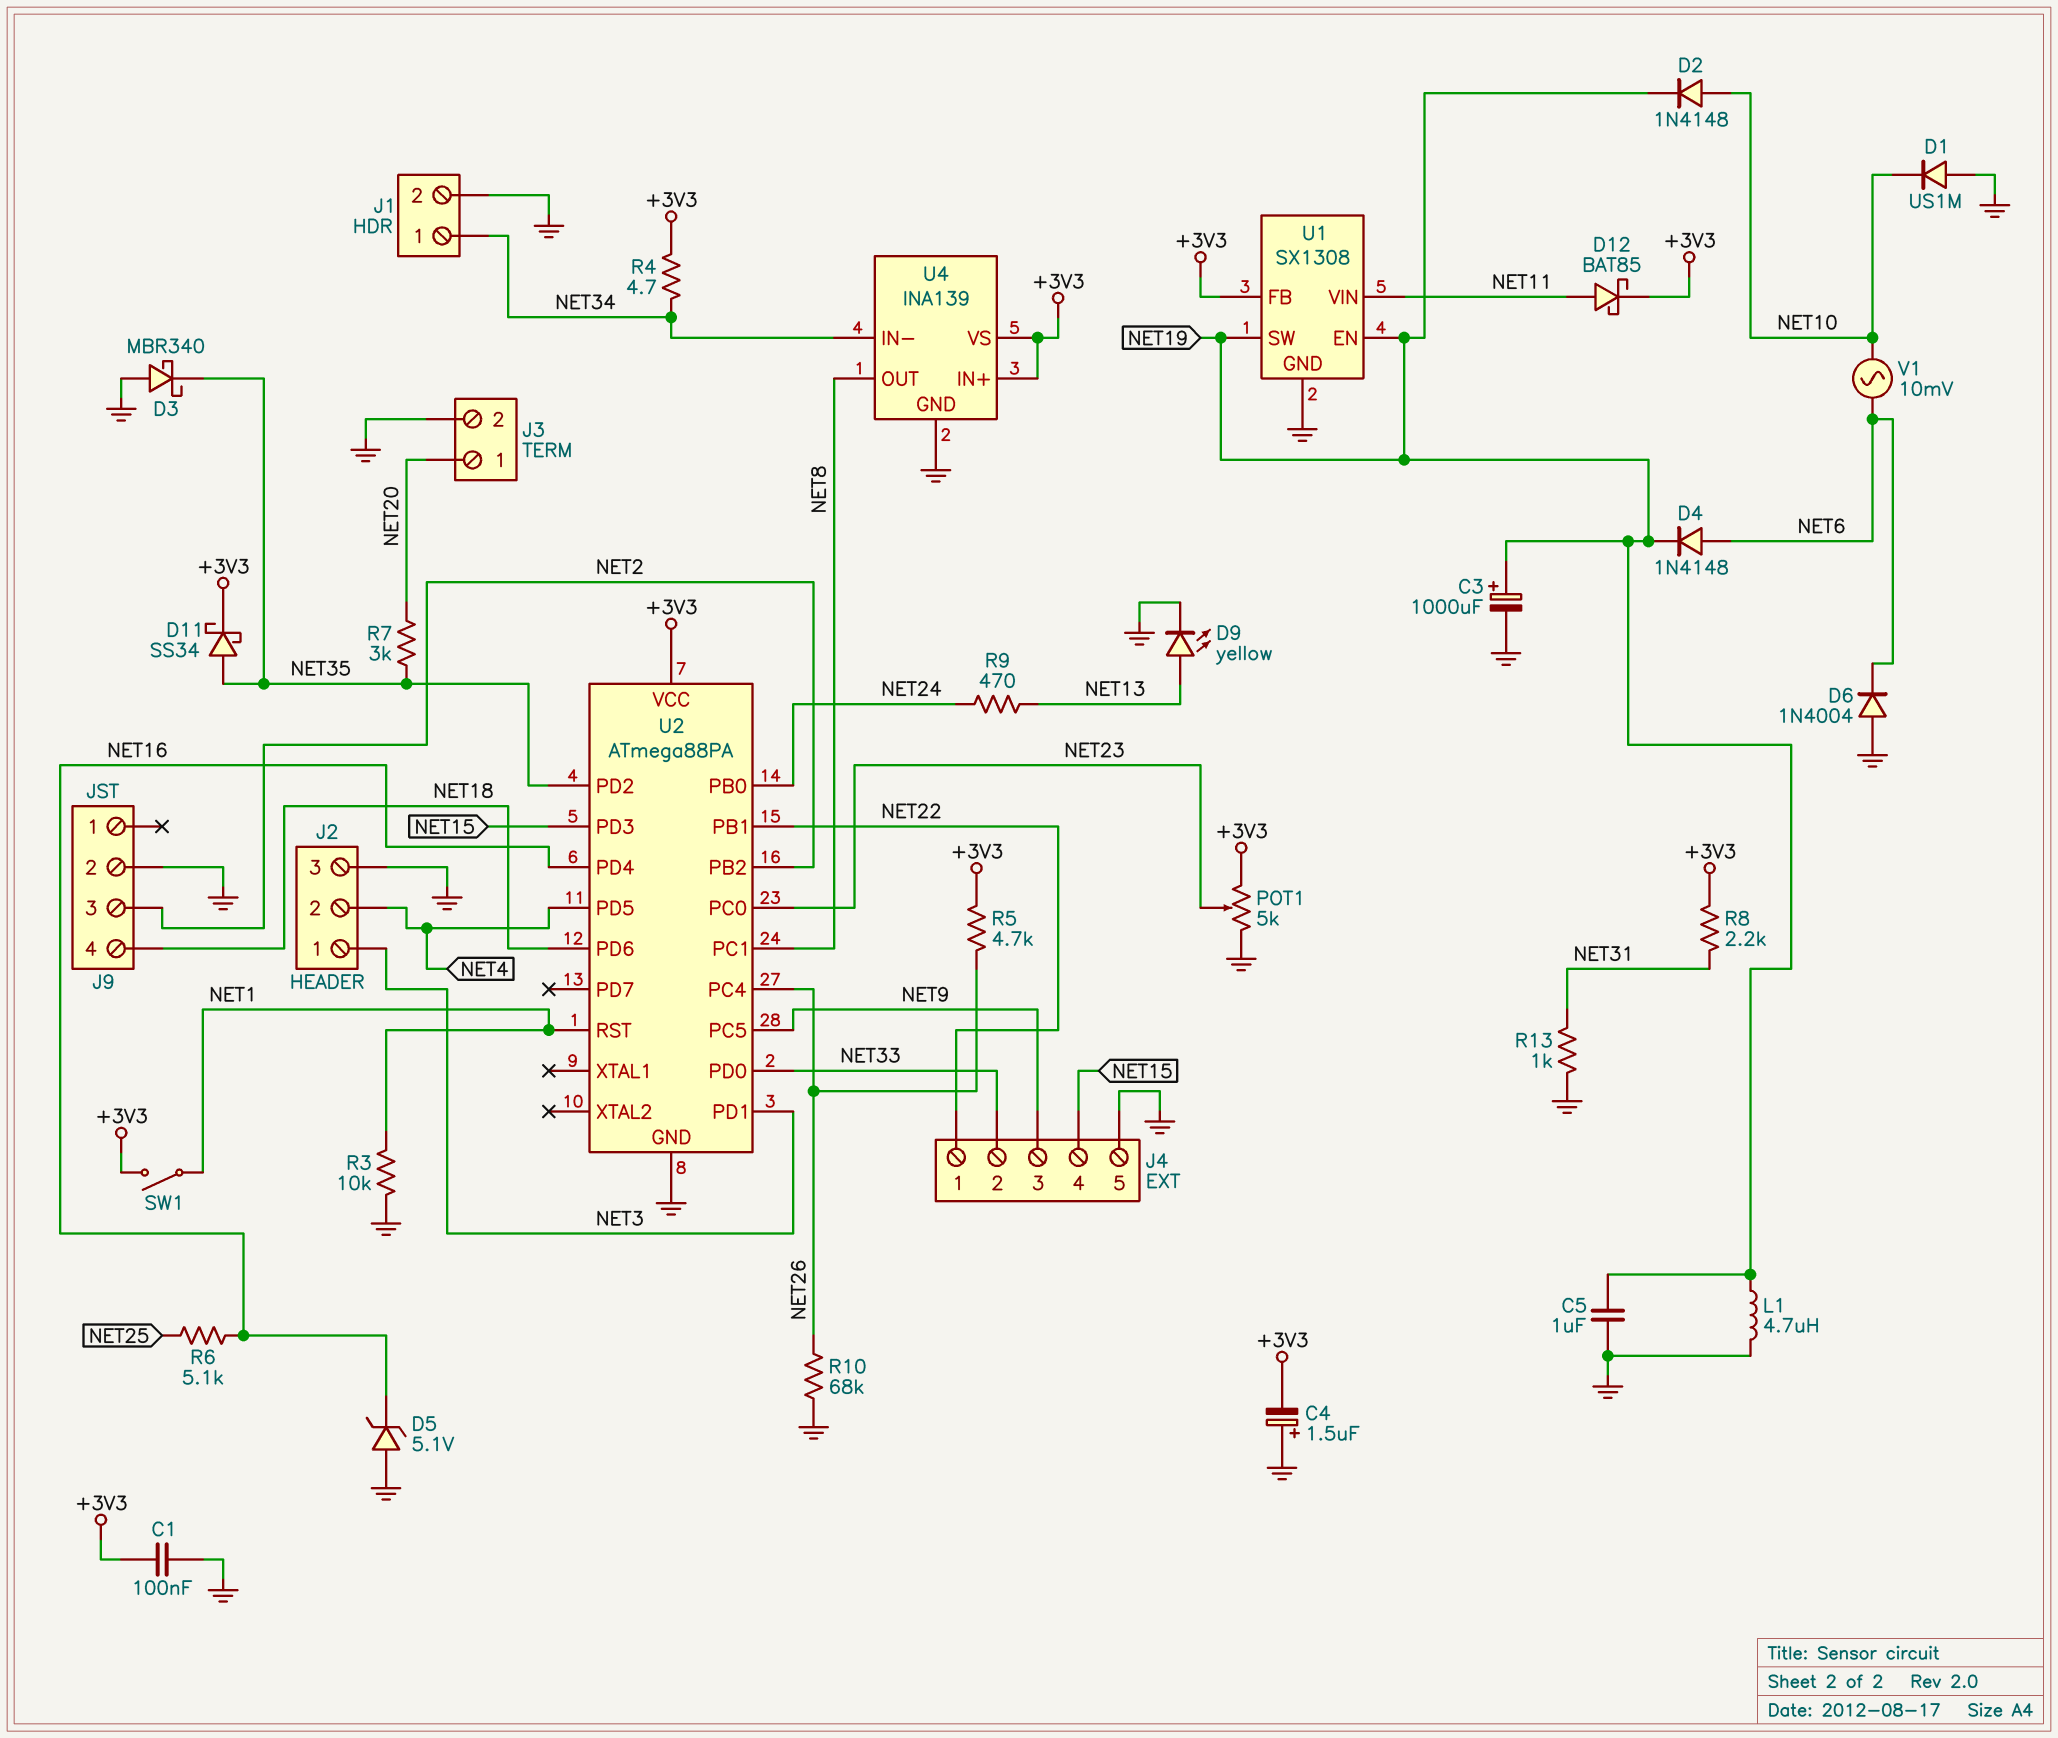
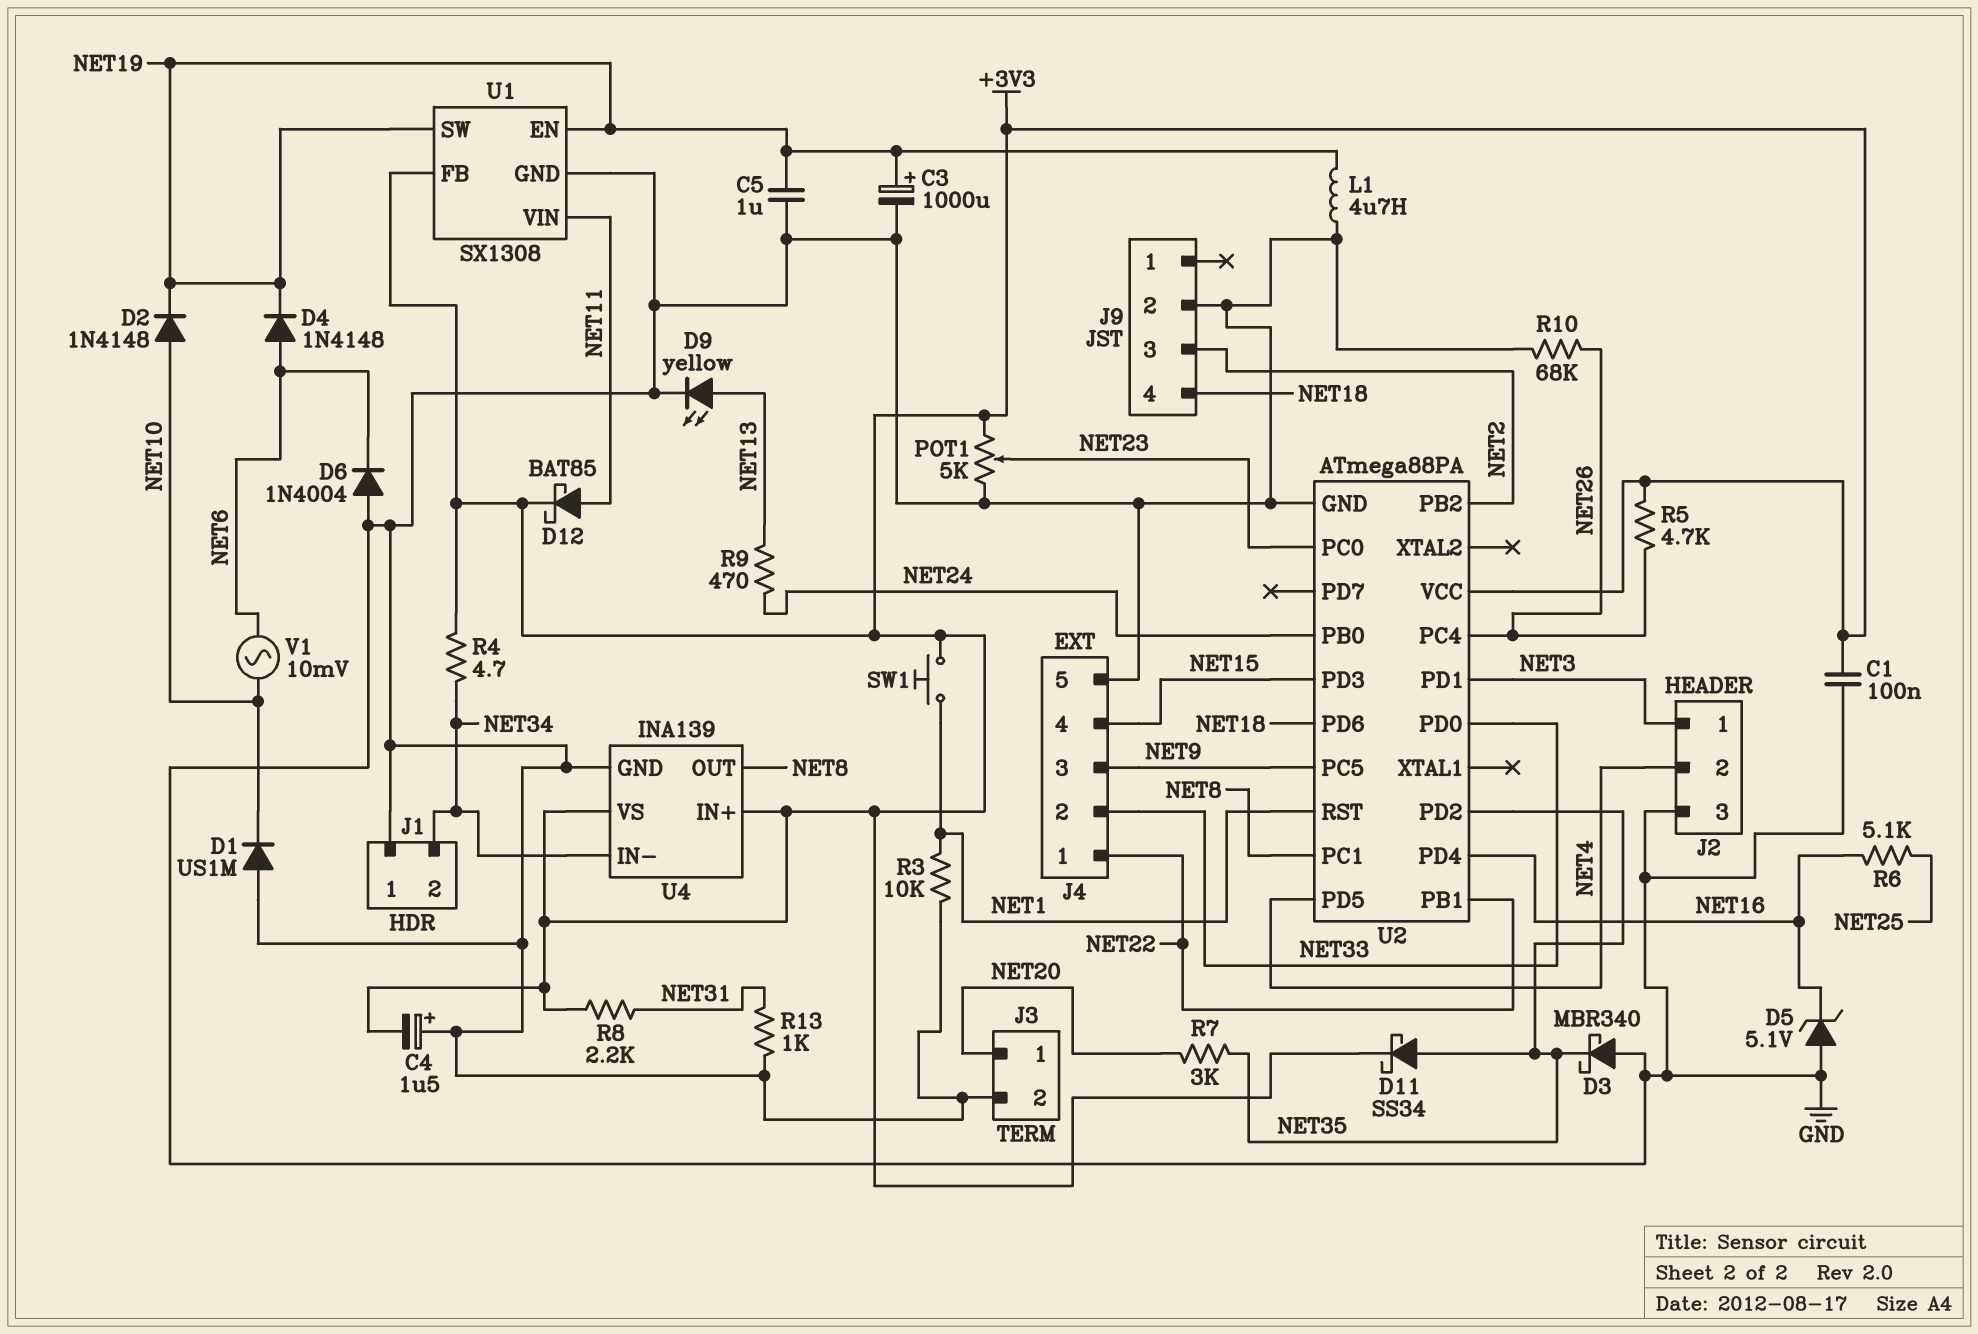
J1 pin 1: NET34 -> GND
J1 pin 2: GND -> NET34
SW1: switch (+3V3, NET1) -> button (+3V3, NET1)

